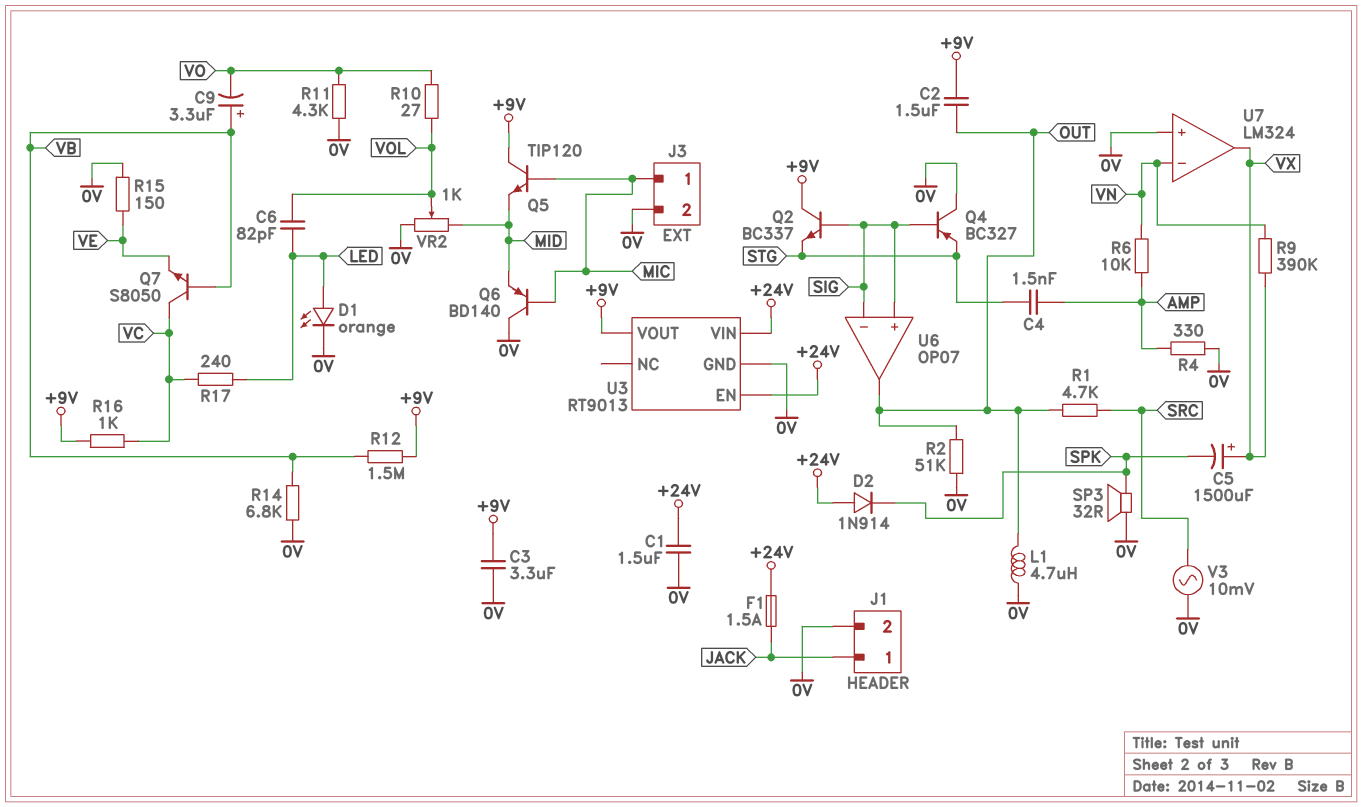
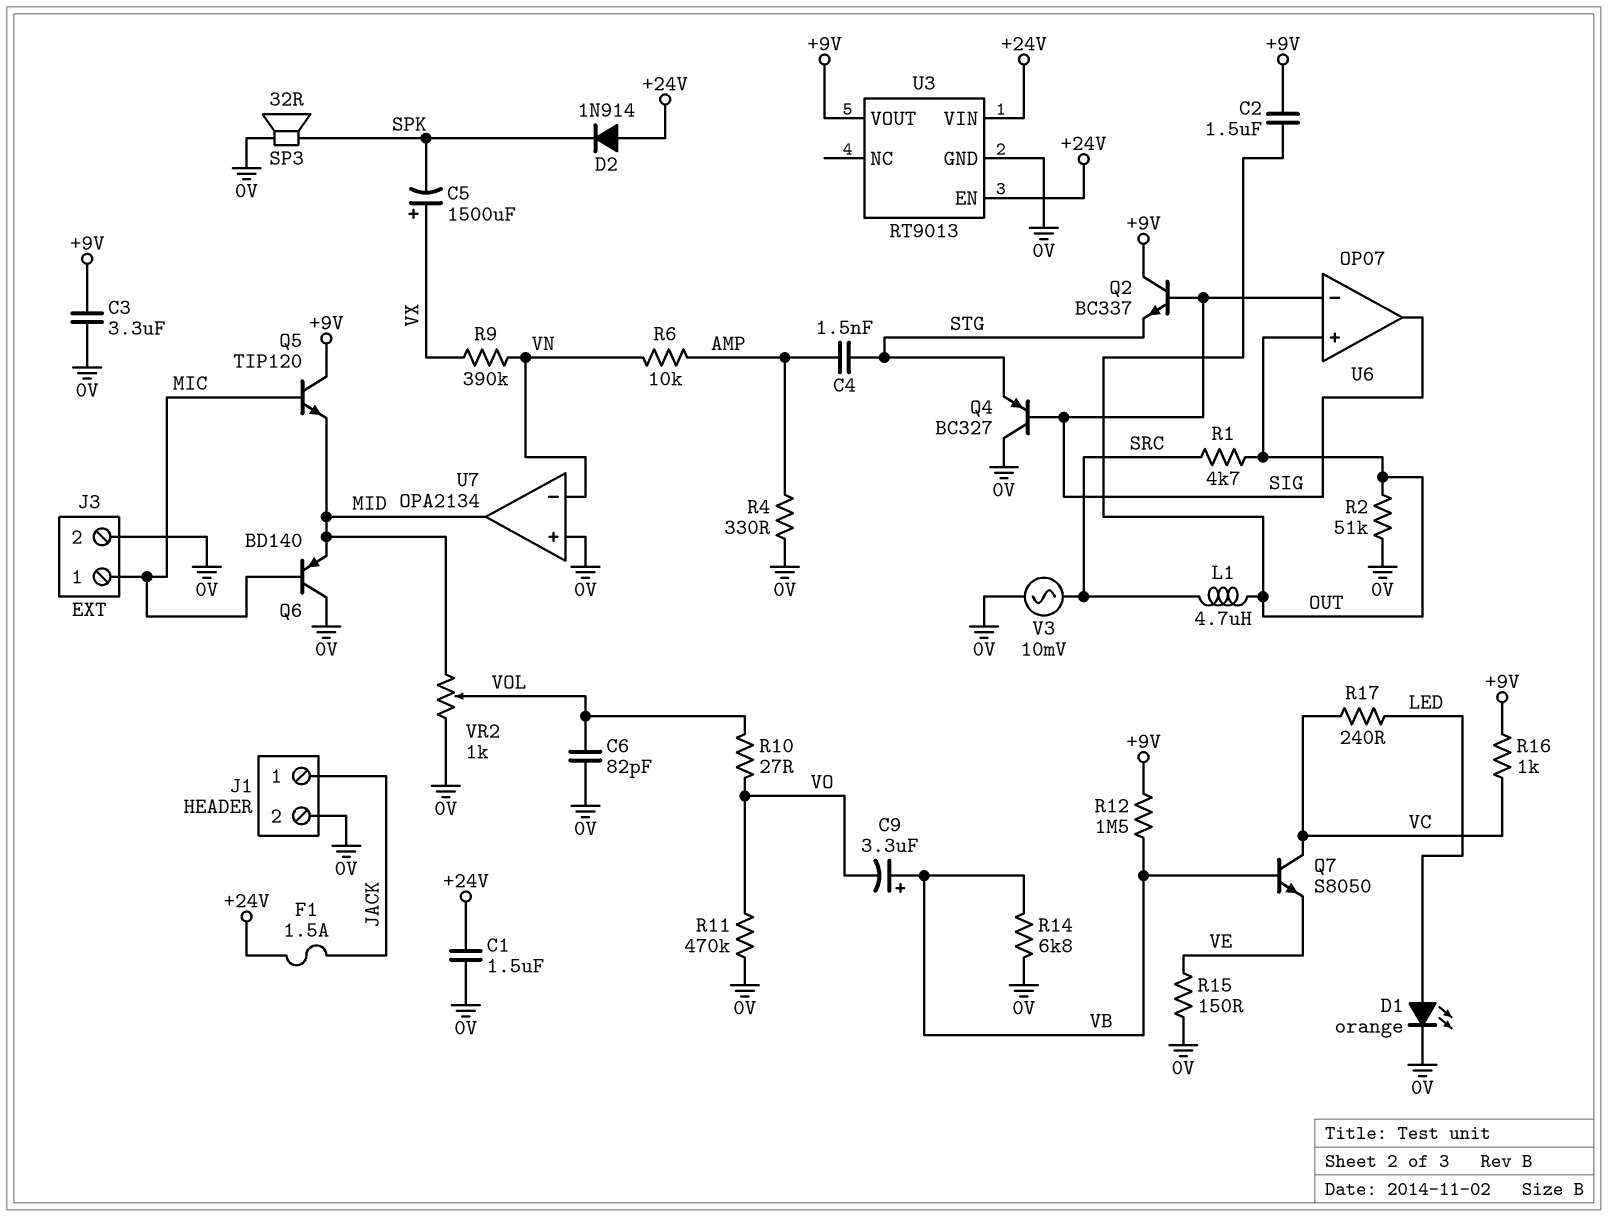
C6: 82pF (LED, VOL) -> 82pF (0V, VOL)
L1: 4.7uH (0V, OUT) -> 4.7uH (OUT, SRC)
R11: 4.3k (0V, VO) -> 470k (0V, VO)
U6 pin in+: SIG -> OUT
U6 pin out: OUT -> SIG
U7: LM324 -> OPA2134
U7 pin out: VX -> MID

